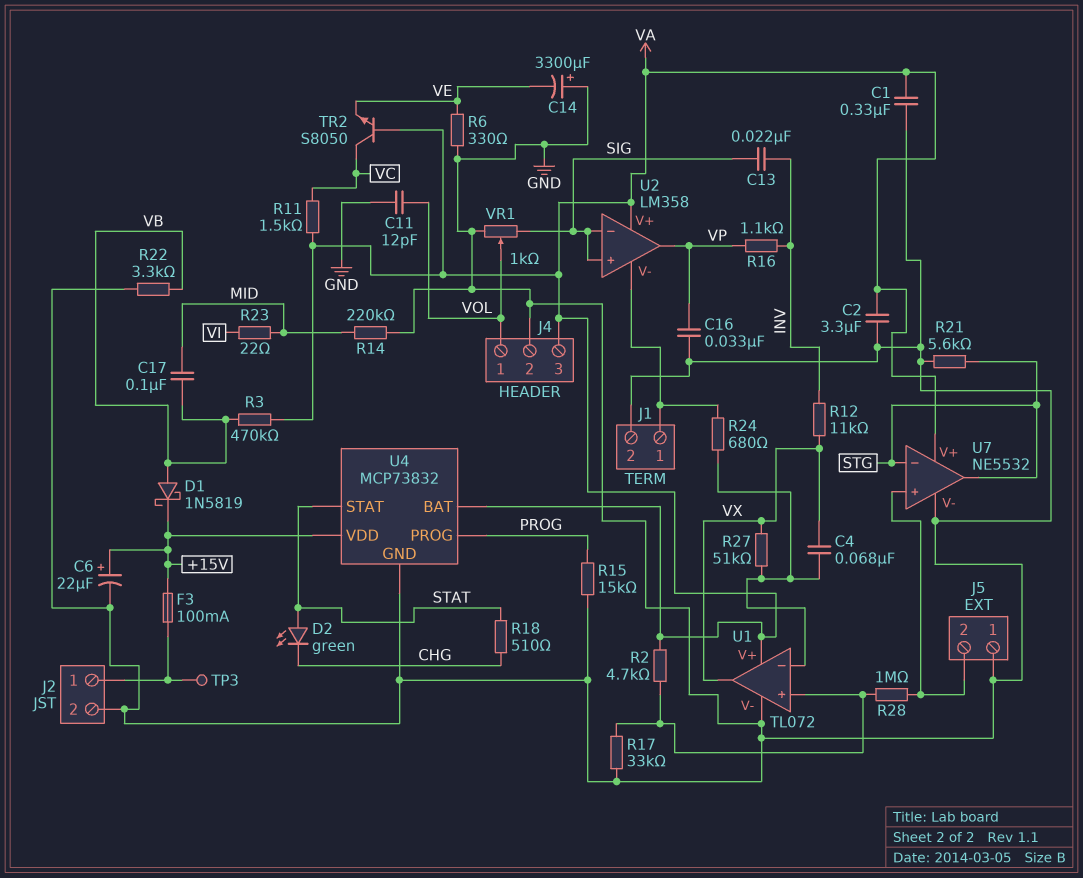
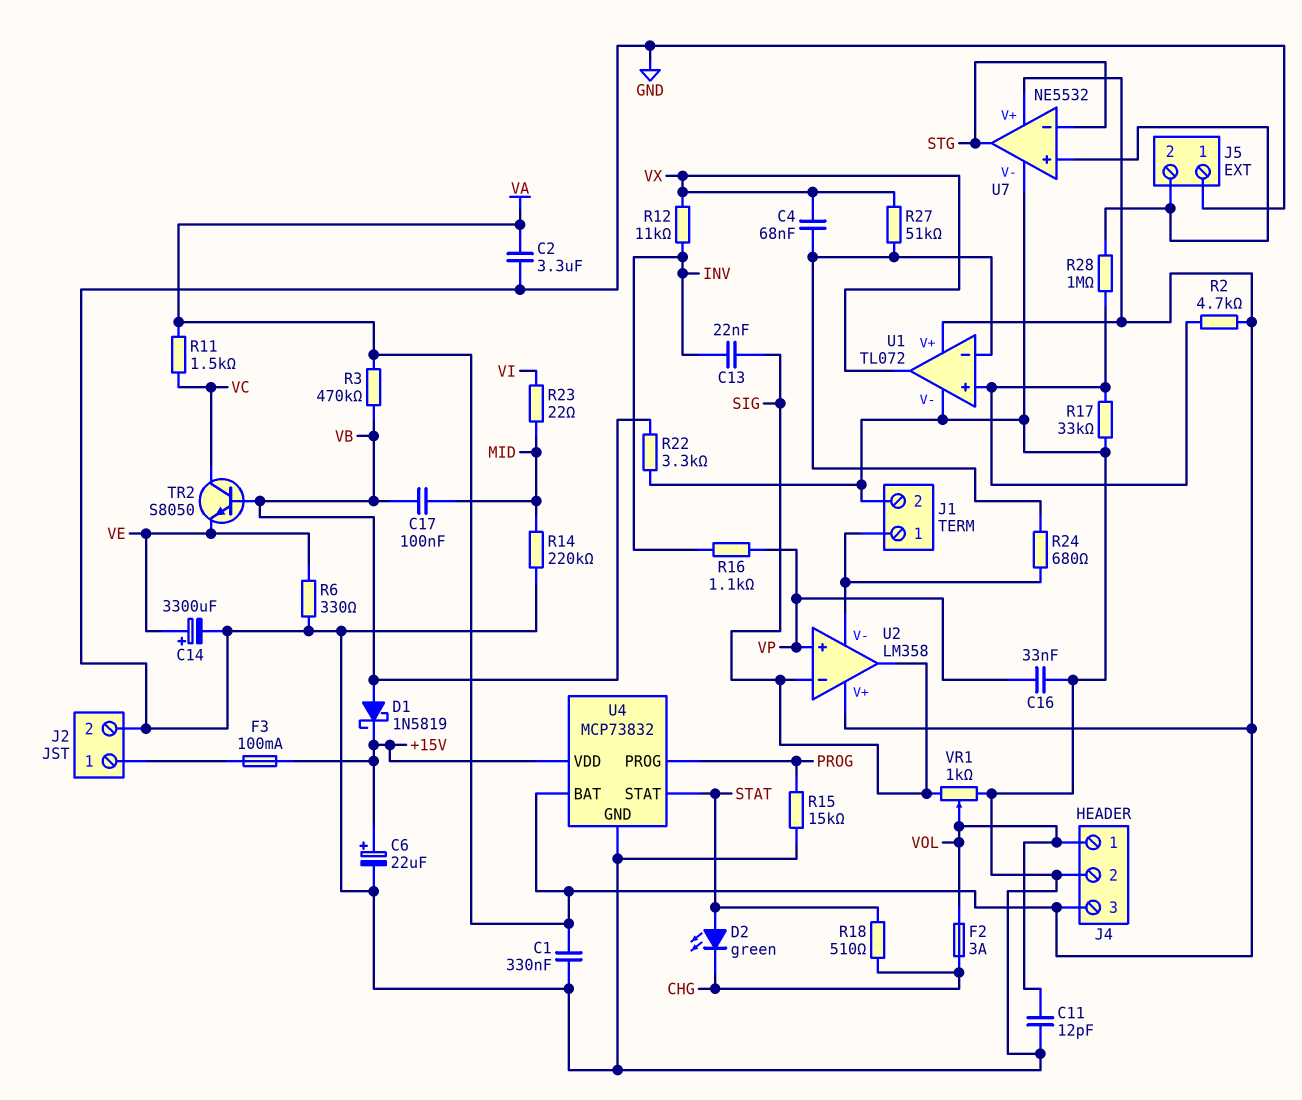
C14: 3300uF (plus GND, minus VE) -> 3300uF (plus VE, minus GND)
F2: none -> 3A (CHG, VOL)
R21: 5.6k (GND, STG) -> none
TP3: test point (J2/1) -> none
TR2: NPN S8050 (B VA, C VC, E VE) -> NPN S8050 (B VB, C VC, E VE)
U2 pin in+: SIG -> VP
U2 pin out: VP -> SIG

